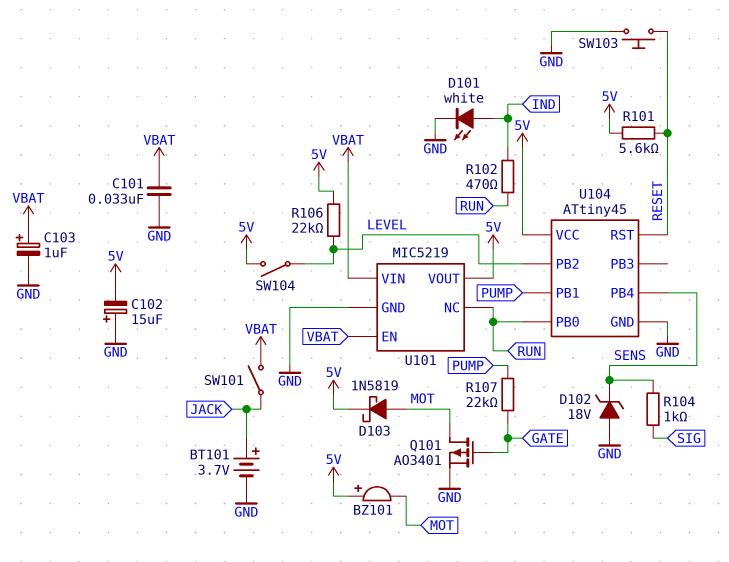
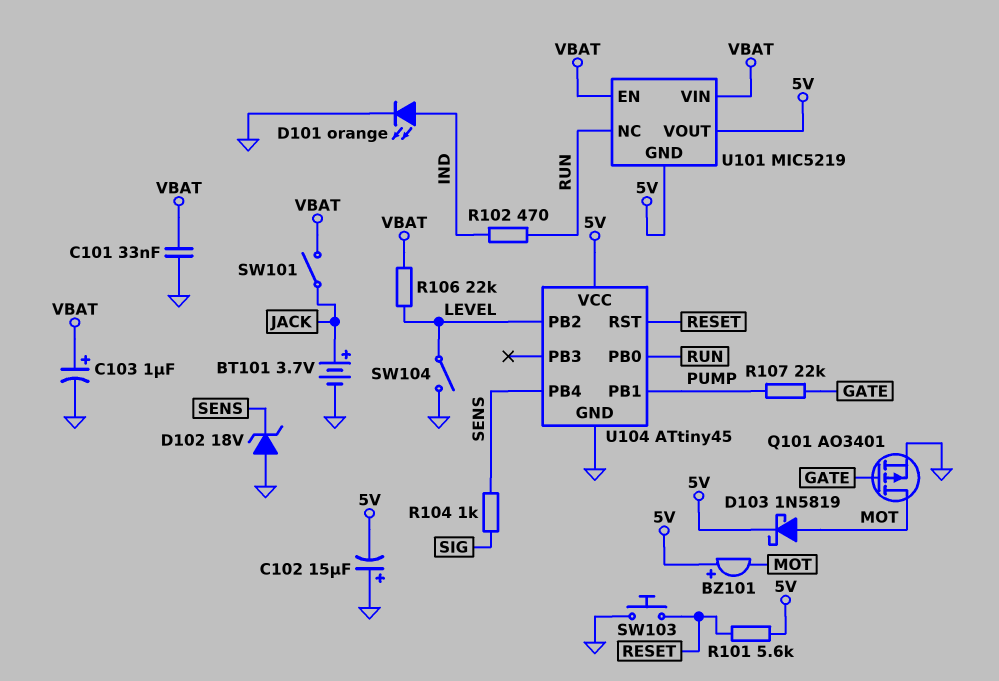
D101: LED white (A IND, K GND) -> LED orange (A IND, K GND)
R106: 22k (5V, LEVEL) -> 22k (LEVEL, VBAT)
SW104: switch (5V, LEVEL) -> switch (GND, LEVEL)
U101 pin GND: GND -> 5V

